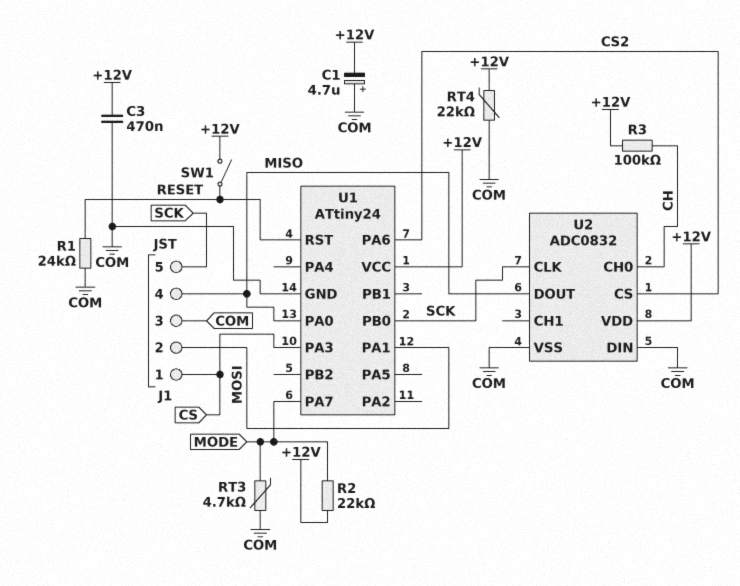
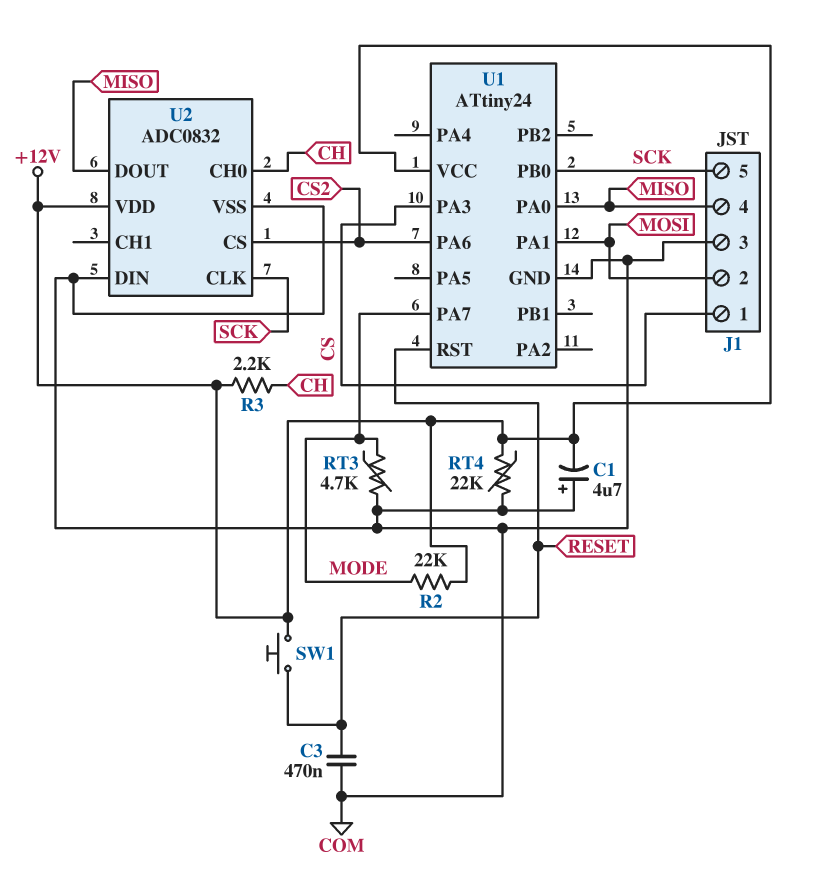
C3: 470nF (+12V, COM) -> 470nF (COM, RESET)
R1: 24k (COM, RESET) -> none
R3: 100k (+12V, CH) -> 2.2k (+12V, CH)
SW1: switch (+12V, RESET) -> button (+12V, RESET)

